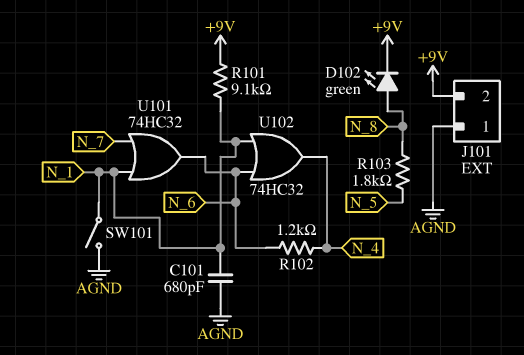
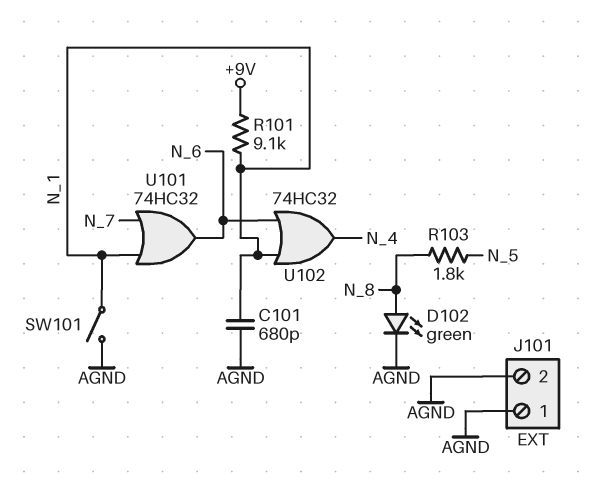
D102: LED green (A N_8, K +9V) -> LED green (A N_8, K AGND)
J101 pin 2: +9V -> AGND
R102: 1.2k (N_4, N_6) -> none

